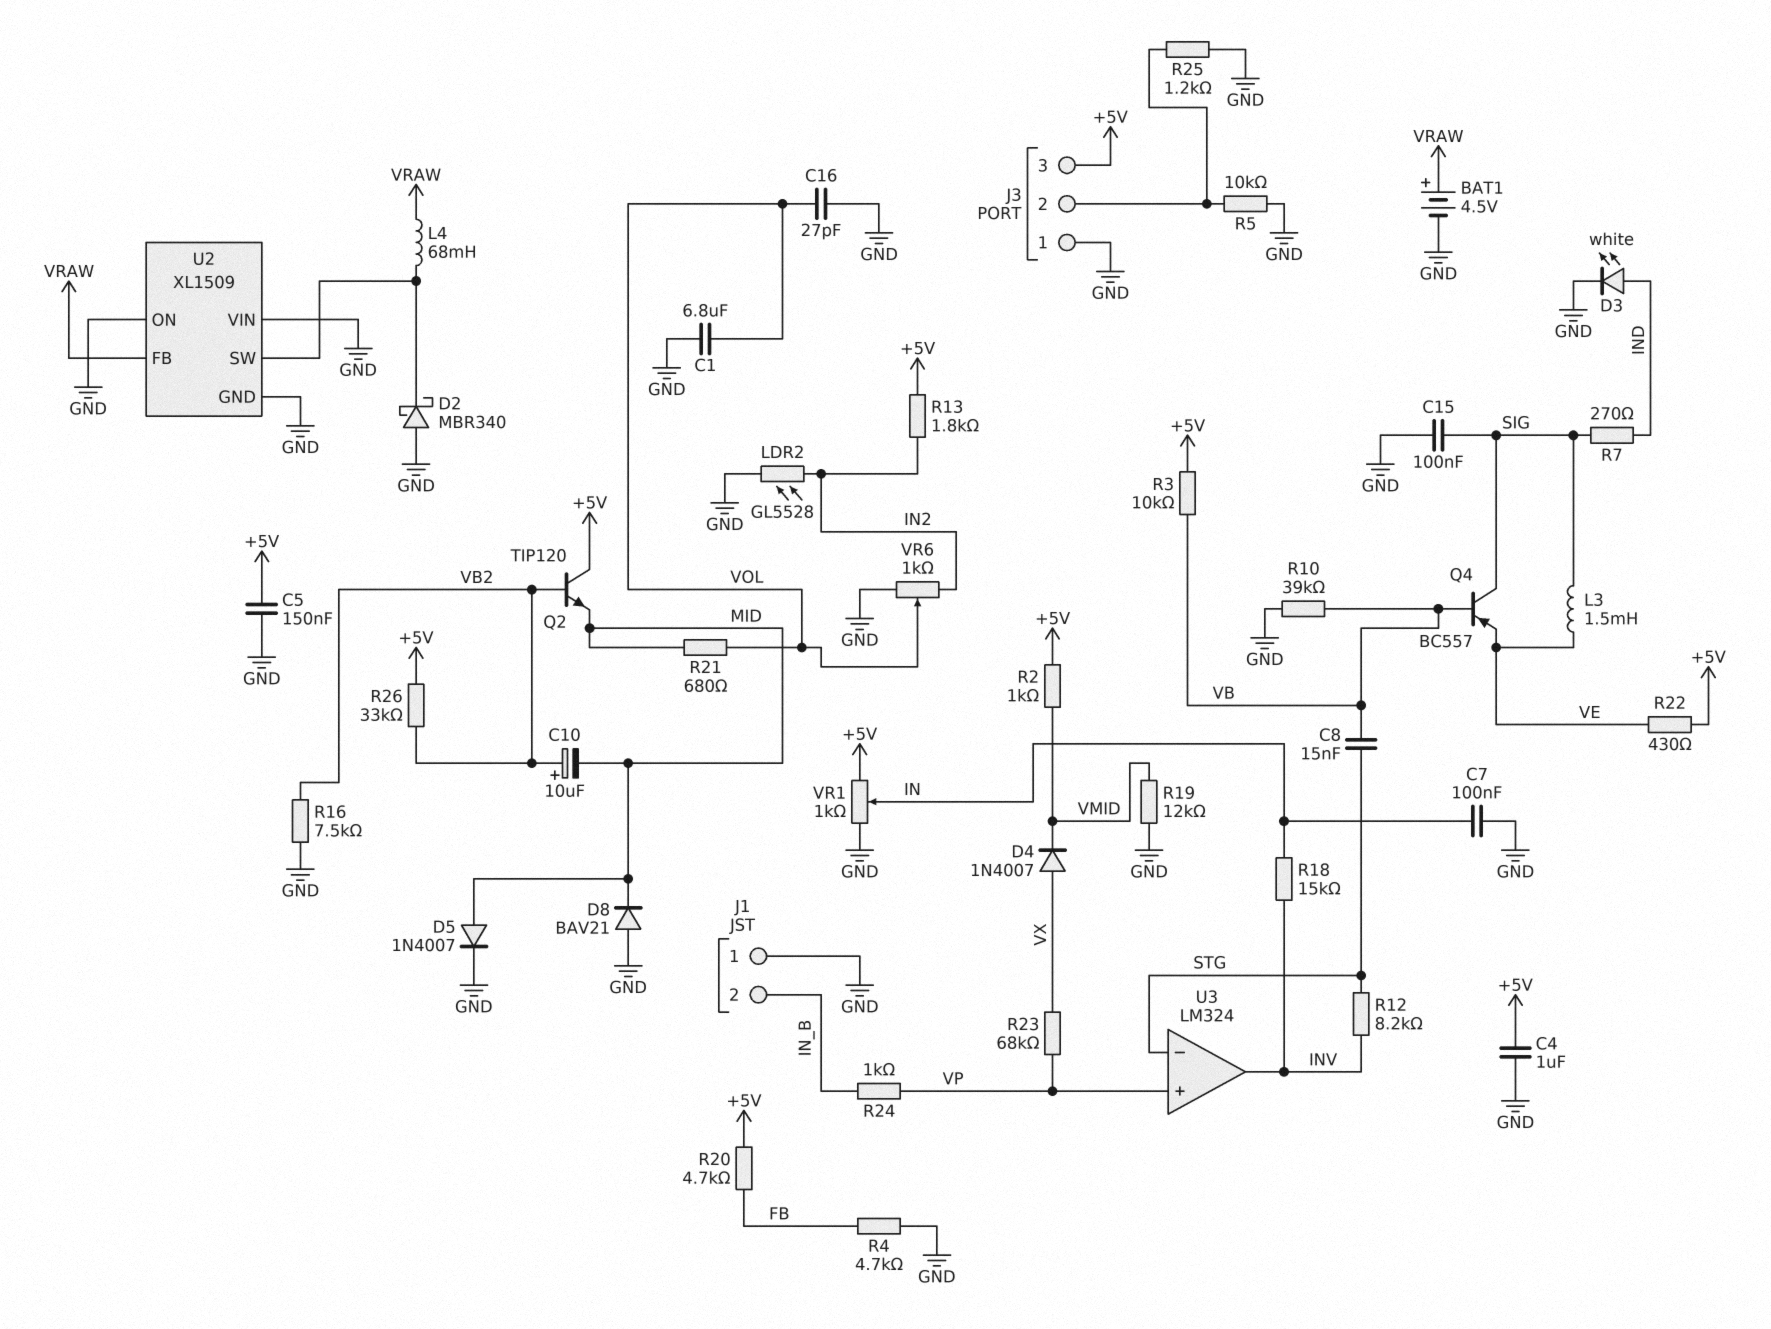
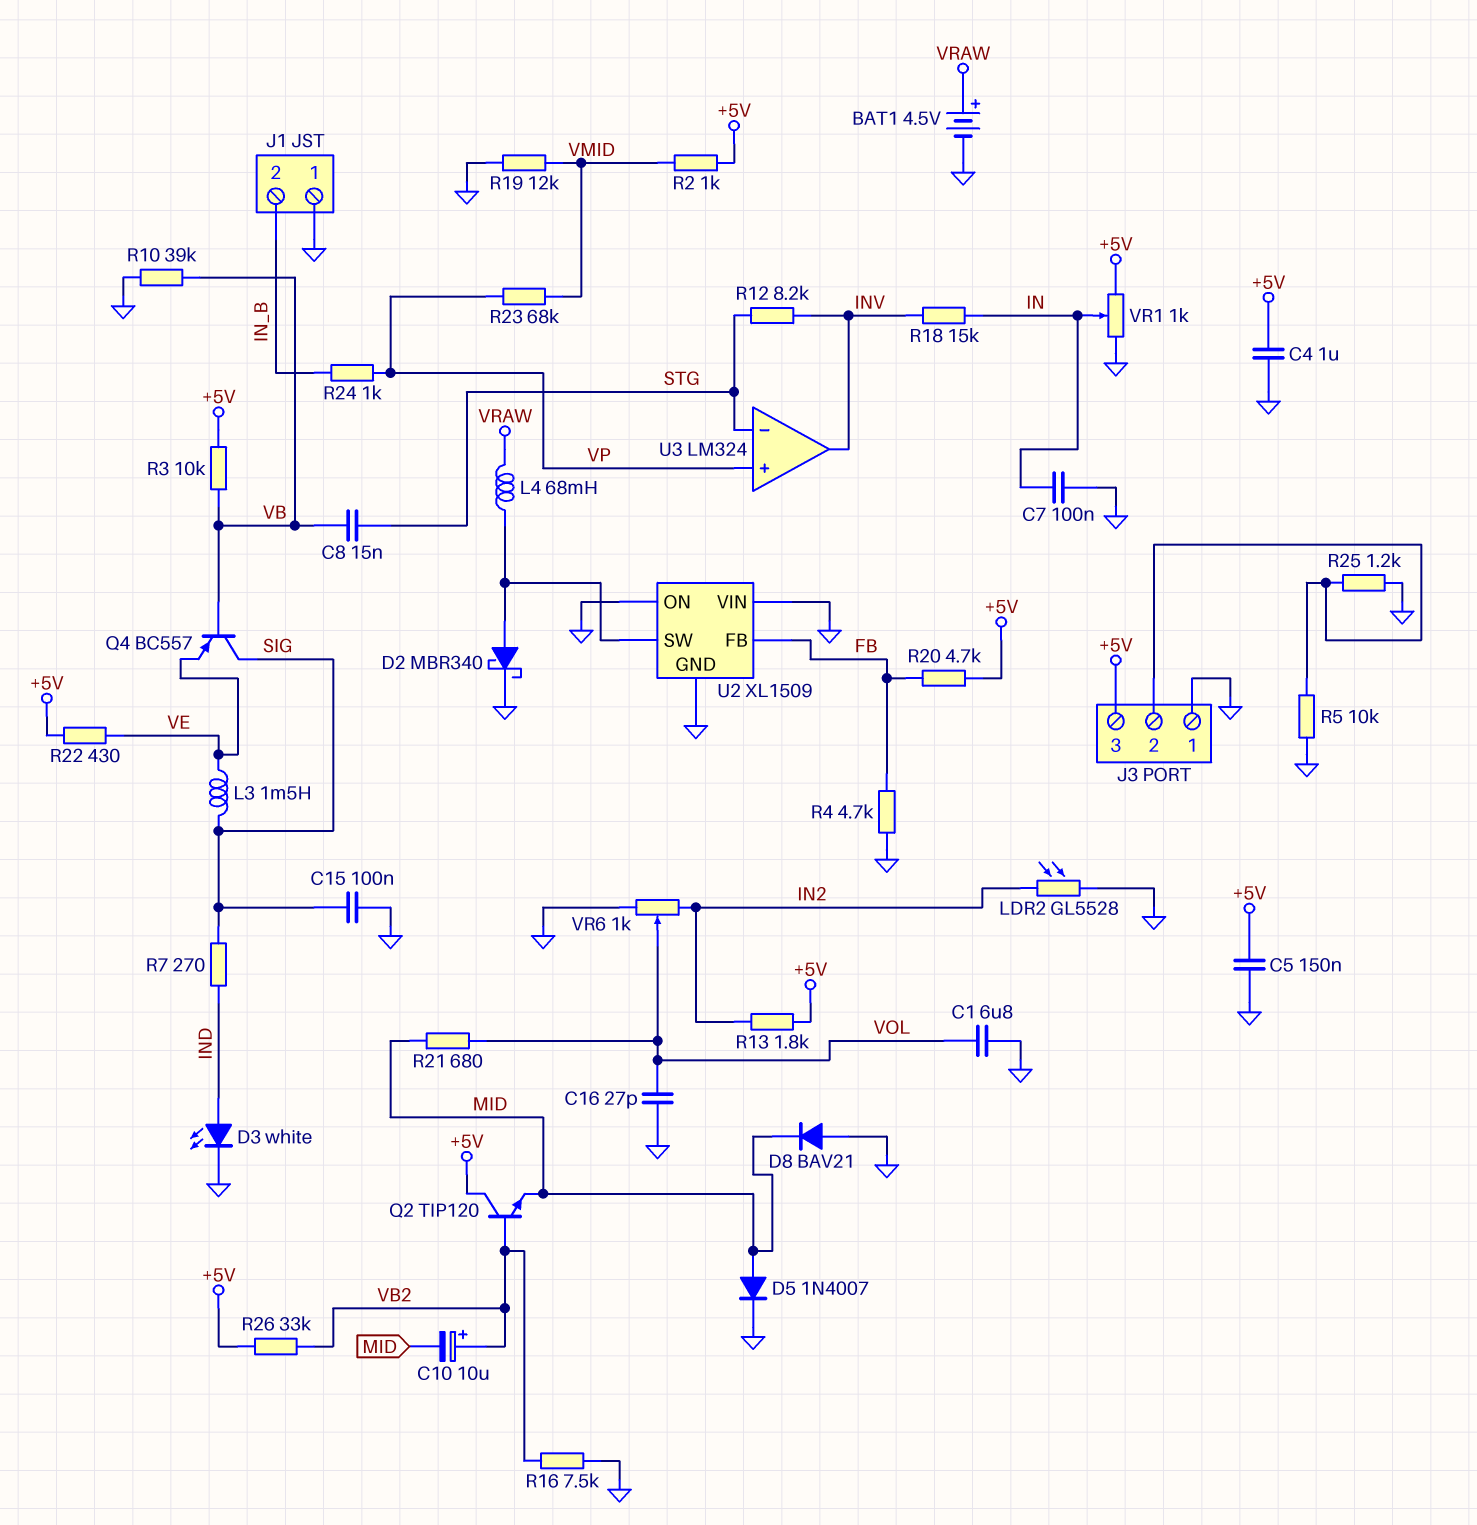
D2: schottky MBR340 (A GND, K U2/SW) -> schottky MBR340 (A U2/SW, K GND)
D4: diode 1N4007 (A VX, K VMID) -> none
R23: 68k (VP, VX) -> 68k (VMID, VP)
U2 pin FB: VRAW -> FB

